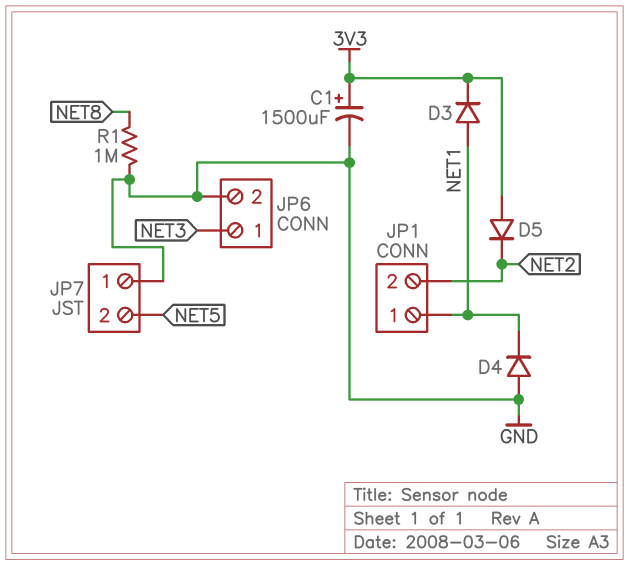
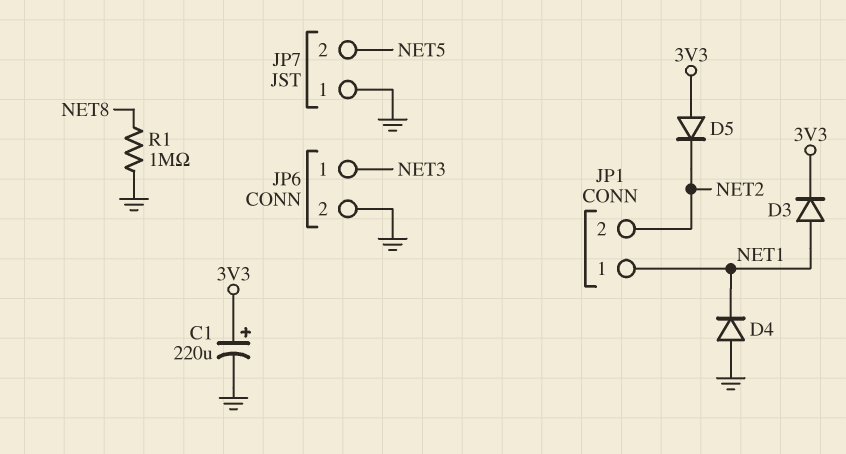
C1: 1500uF (plus 3V3, minus GND) -> 220uF (plus 3V3, minus GND)

